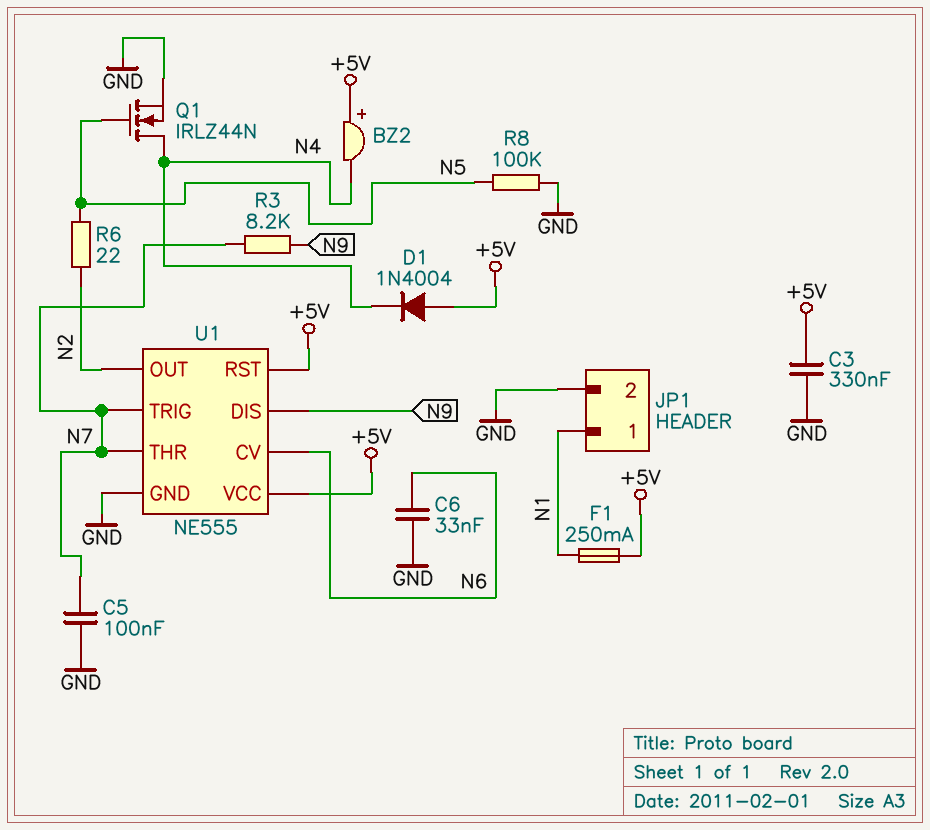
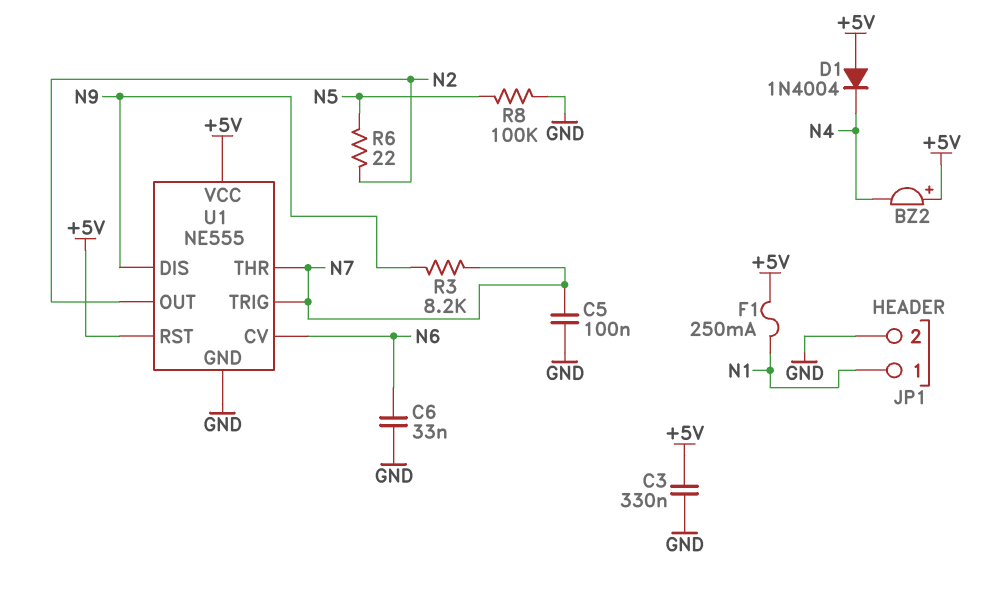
Q1: NMOS IRLZ44N (G N5, D N4, S GND) -> none

